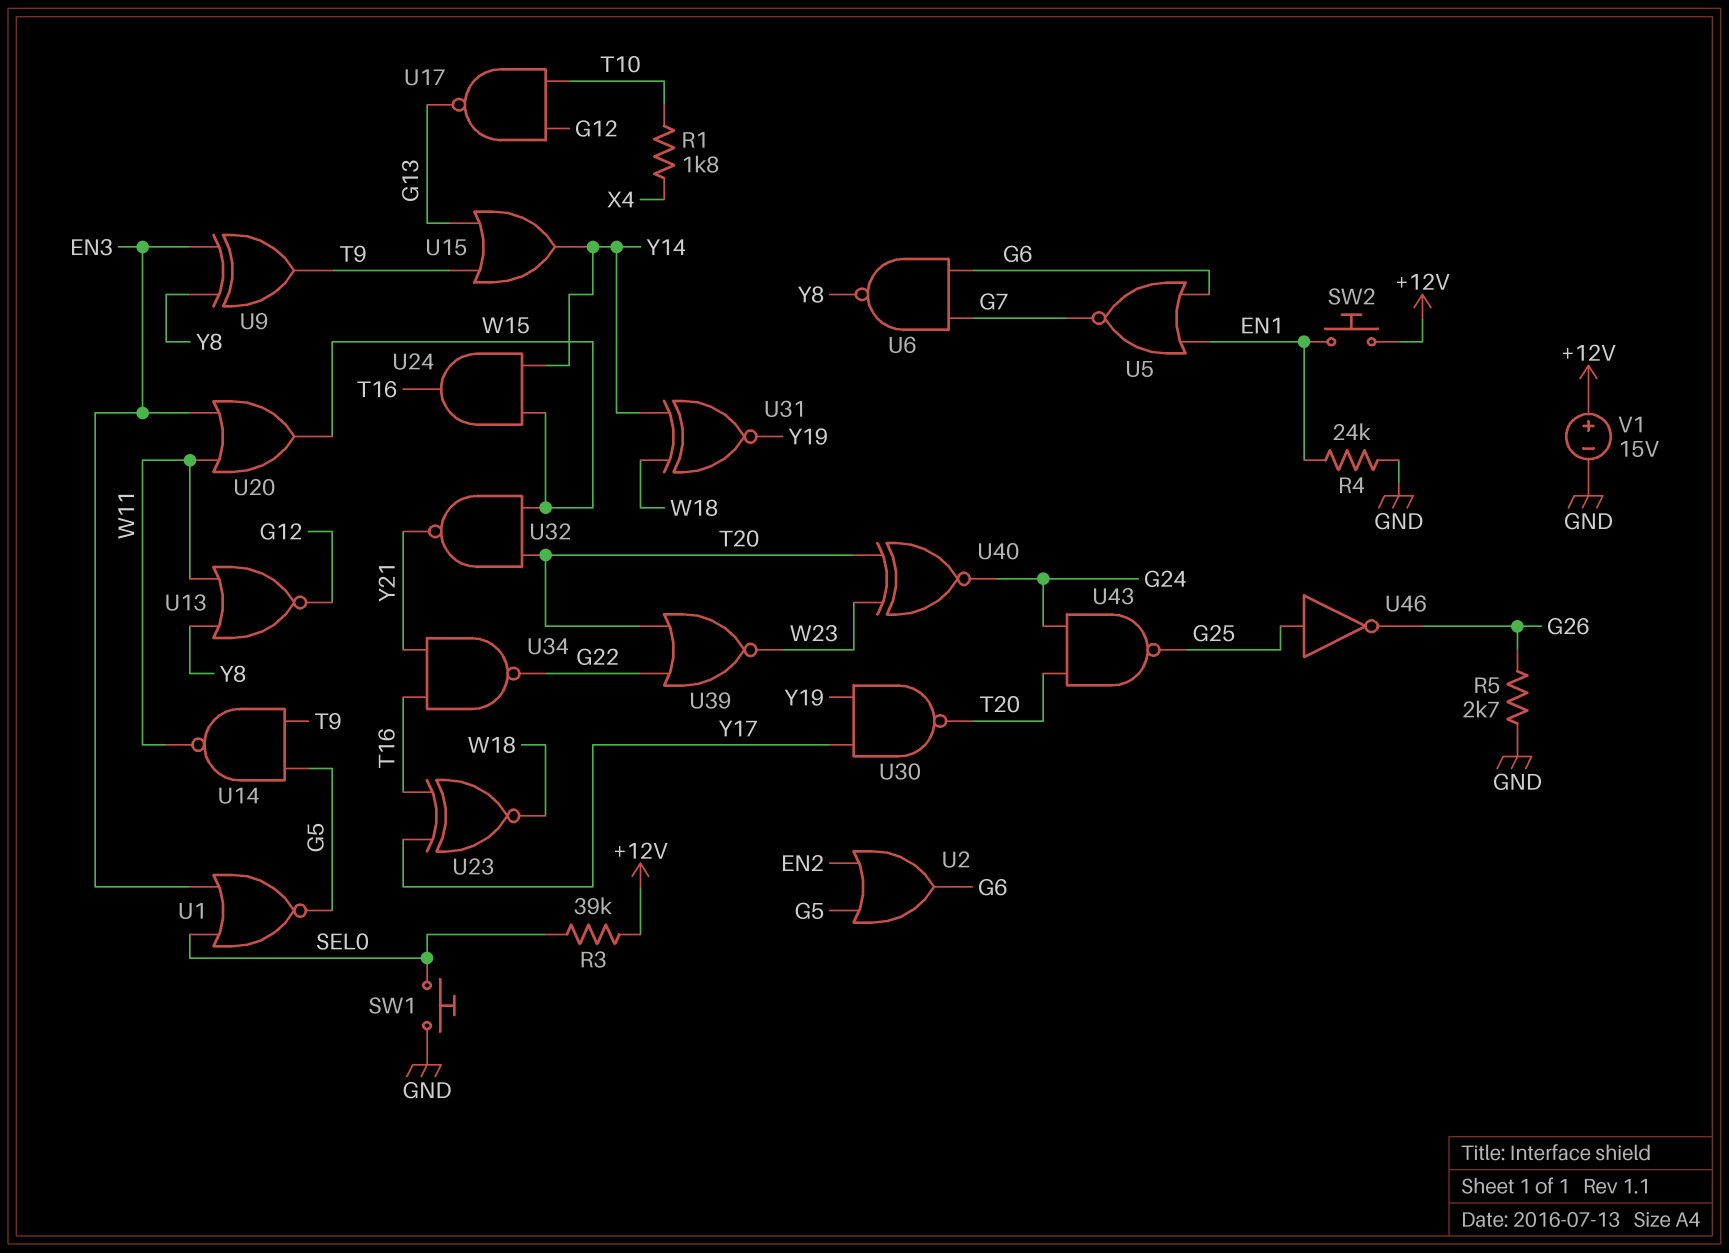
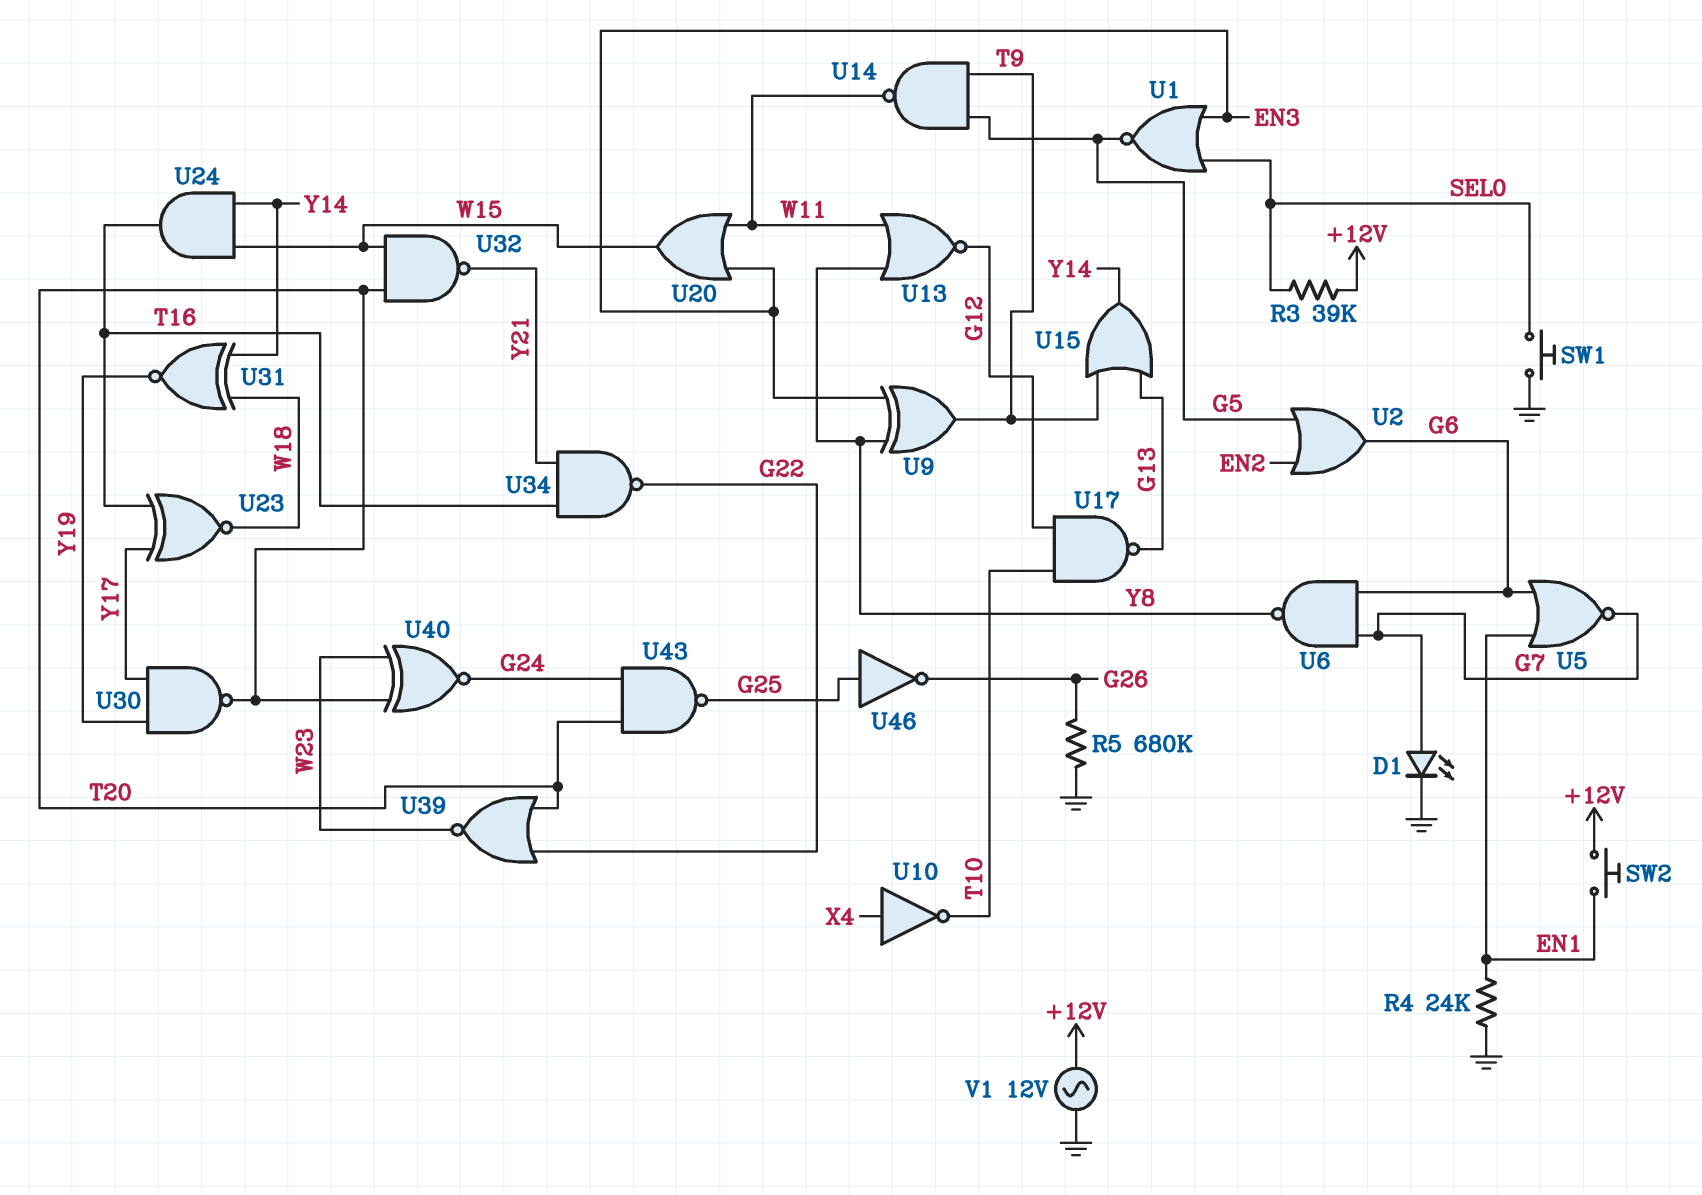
D1: none -> LED (A G7, K GND)
R1: 1.8k (T10, X4) -> none
R5: 2.7k (G26, GND) -> 680k (G26, GND)
U10: none -> NOT (in X4, out T10)
V1: 15V (plus +12V, minus GND) -> AC 12V (+12V, GND)

